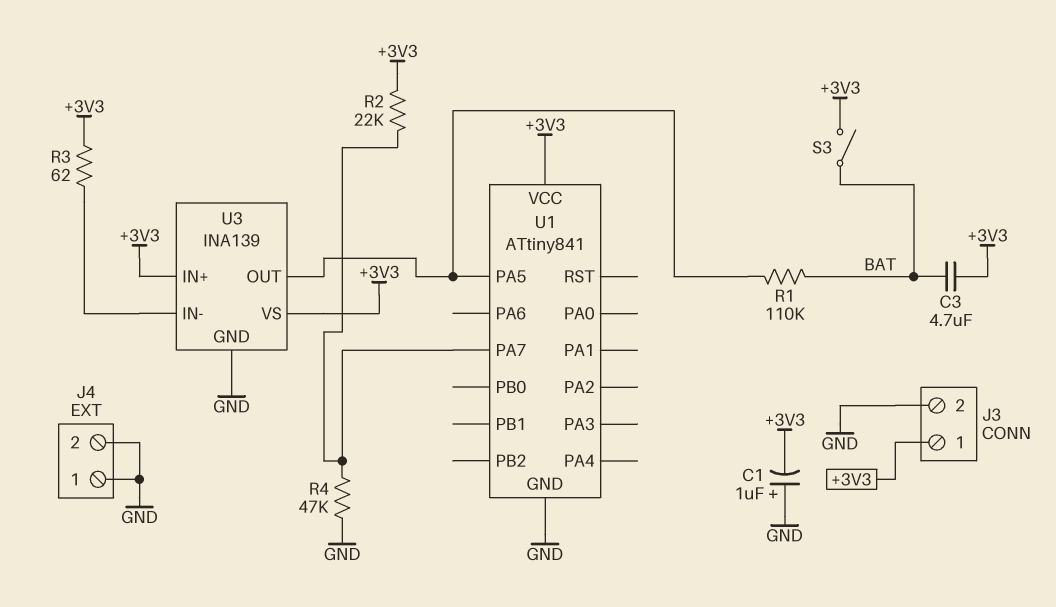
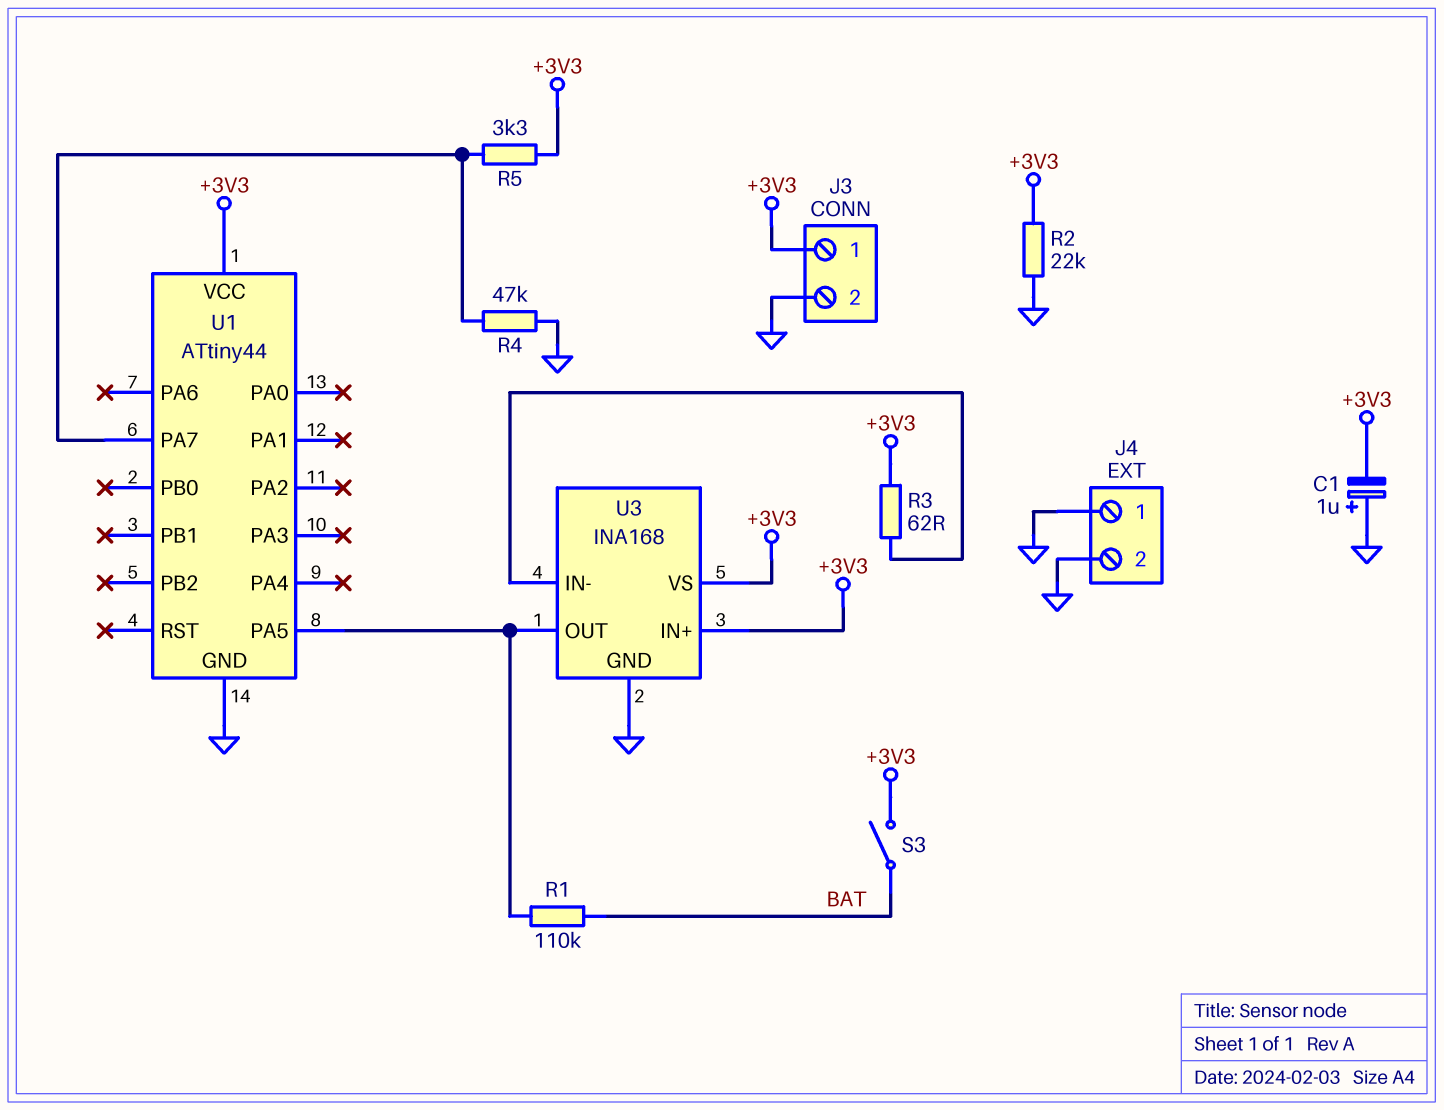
C3: 4.7uF (+3V3, BAT) -> none
R2: 22k (+3V3, U1/PA7) -> 22k (+3V3, GND)
R5: none -> 3.3k (+3V3, U1/PA7)
U1: ATtiny841 -> ATtiny44
U3: INA139 -> INA168

